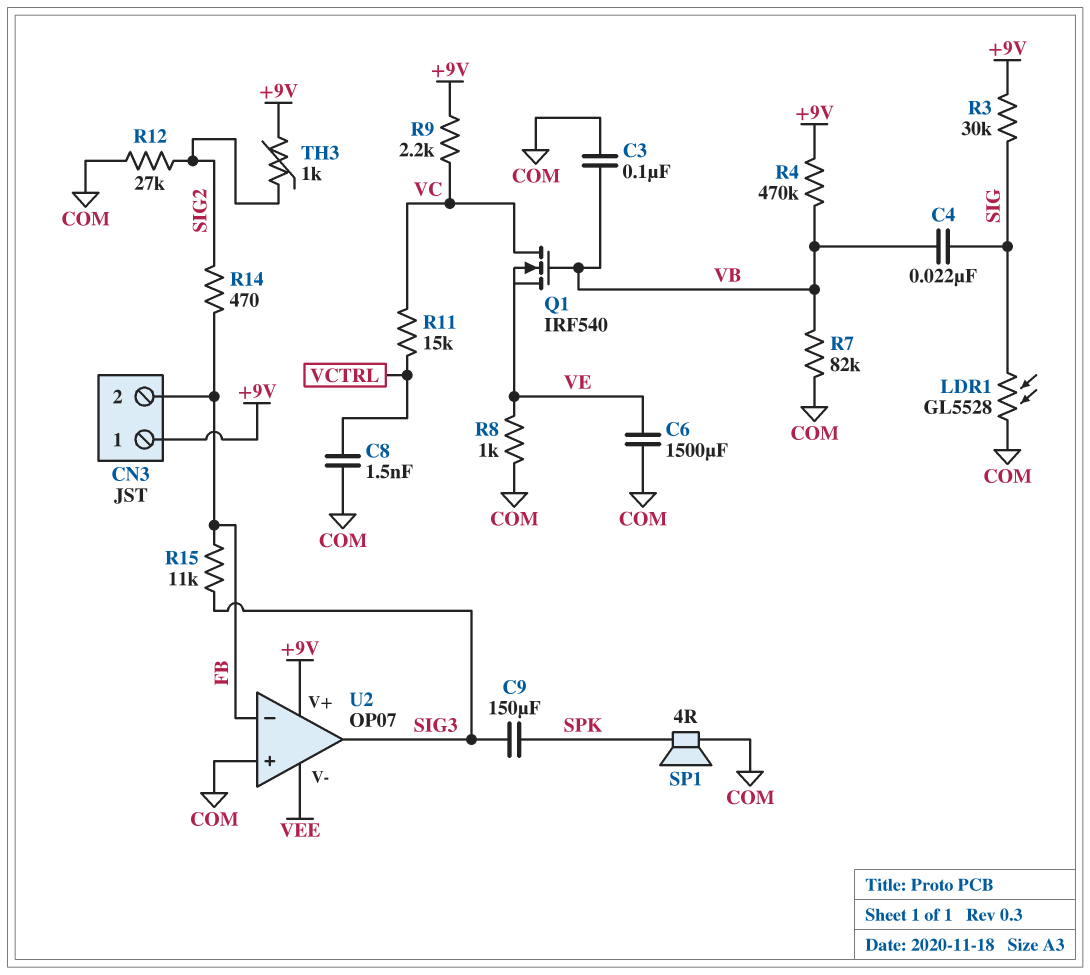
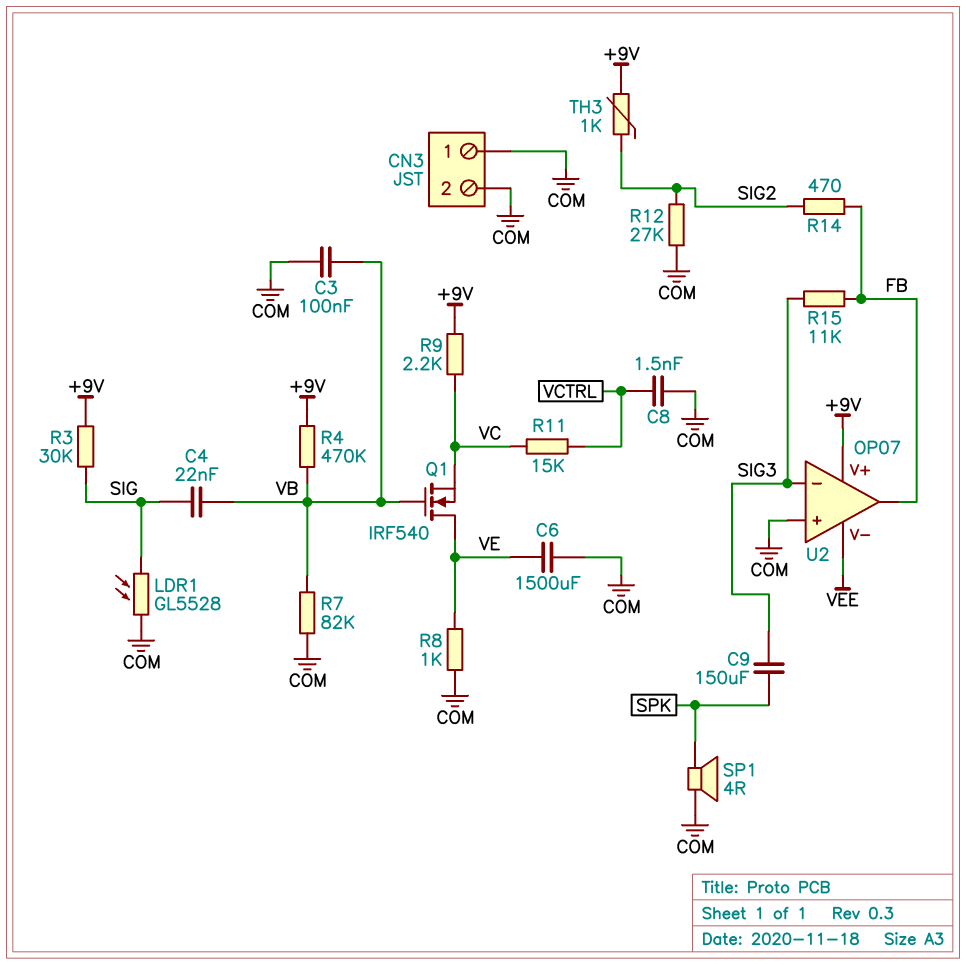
CN3 pin 1: +9V -> COM
CN3 pin 2: FB -> COM
Q1: NMOS IRF540 (G VB, D VC, S VE) -> NMOS IRF540 (G VB, D VE, S VC)
U2 pin in-: FB -> SIG3
U2 pin out: SIG3 -> FB

